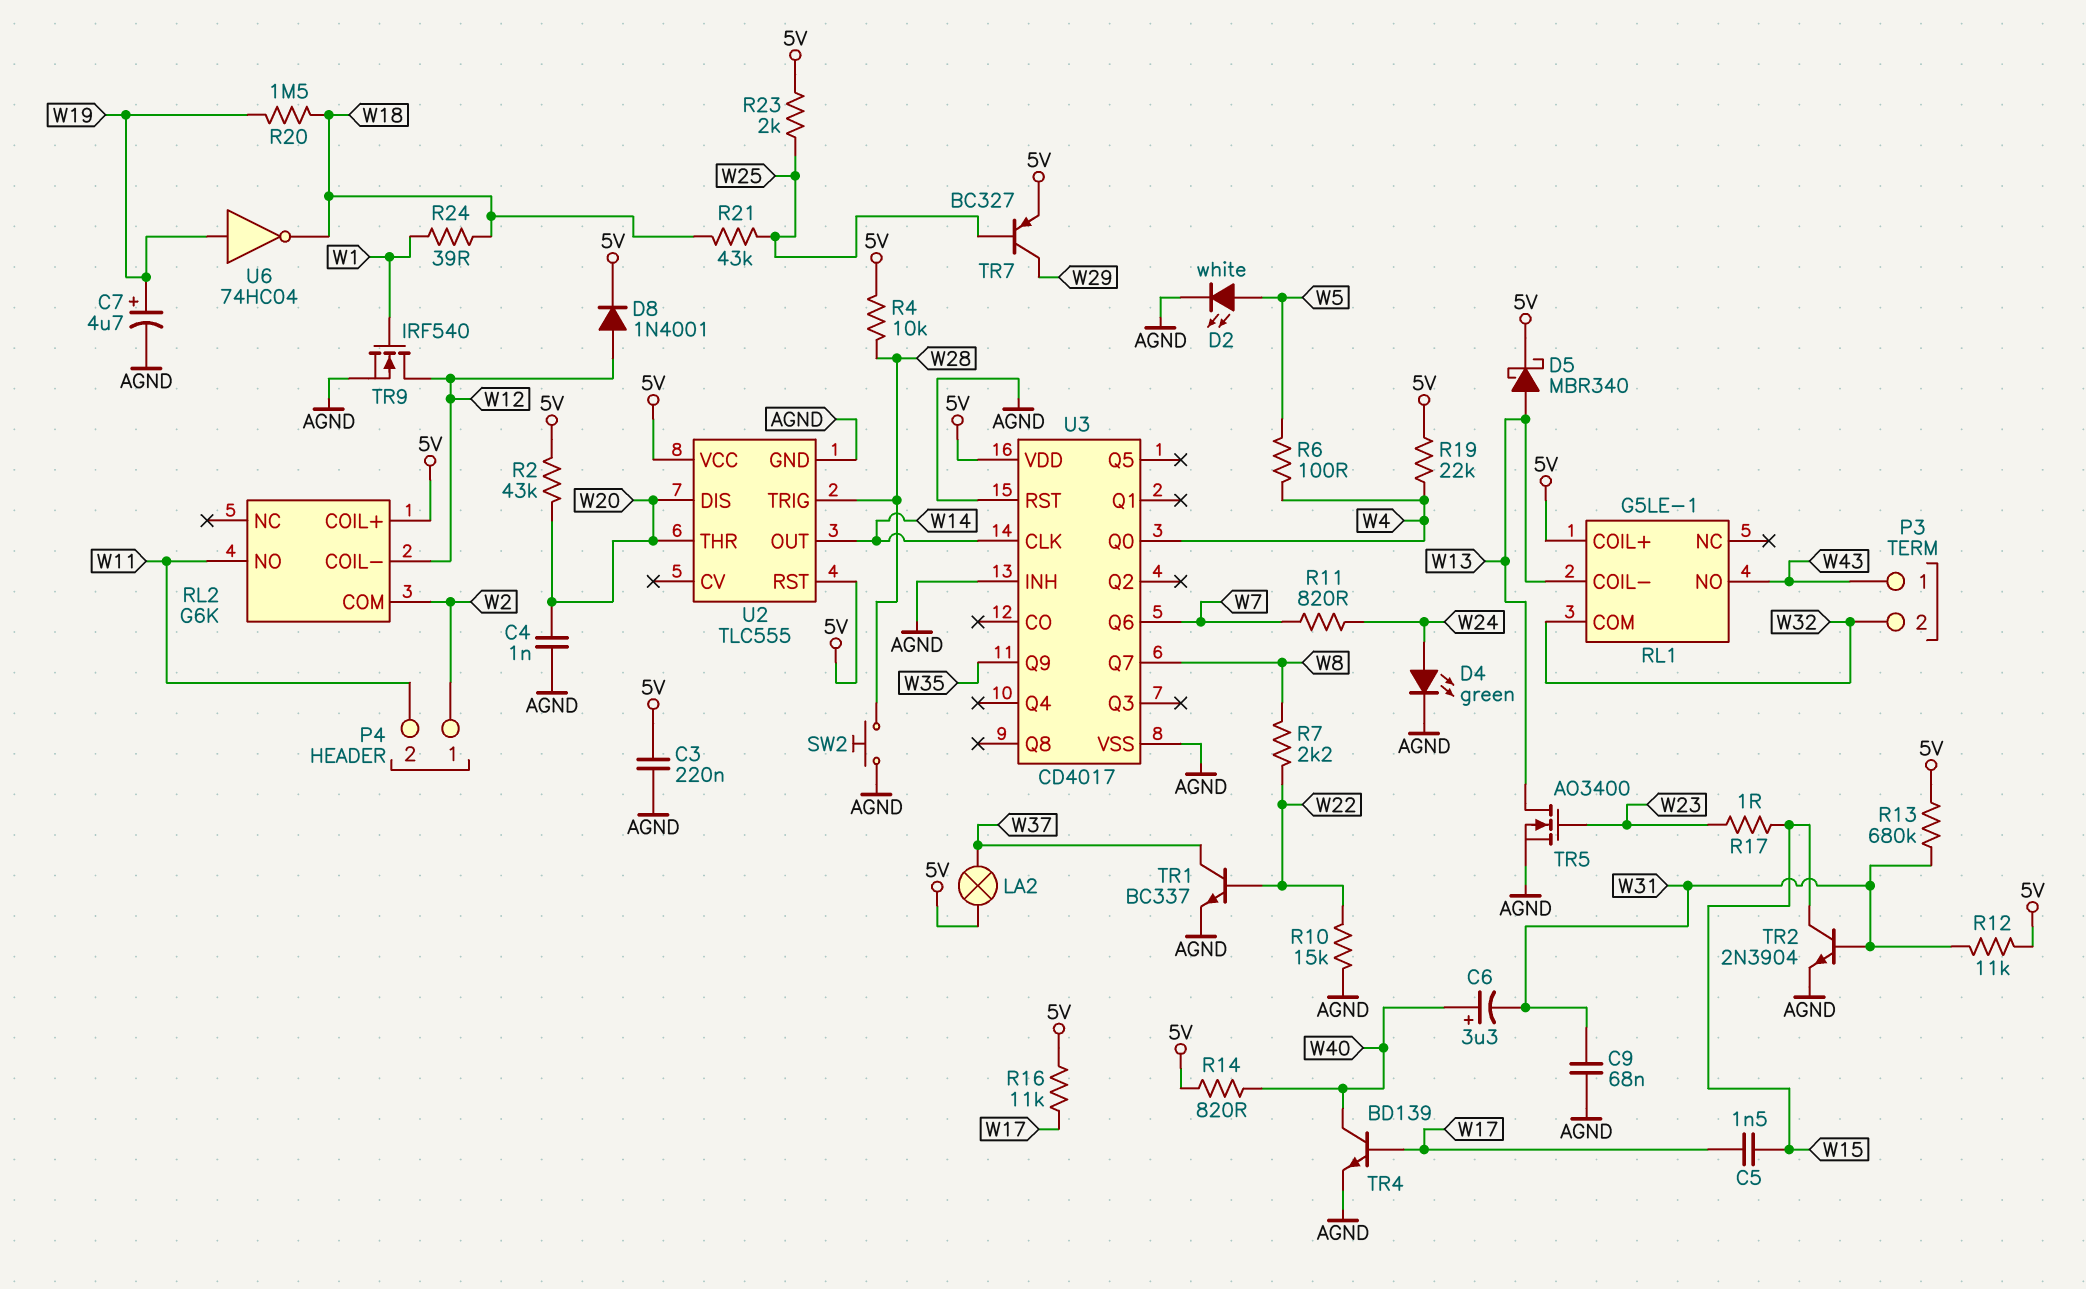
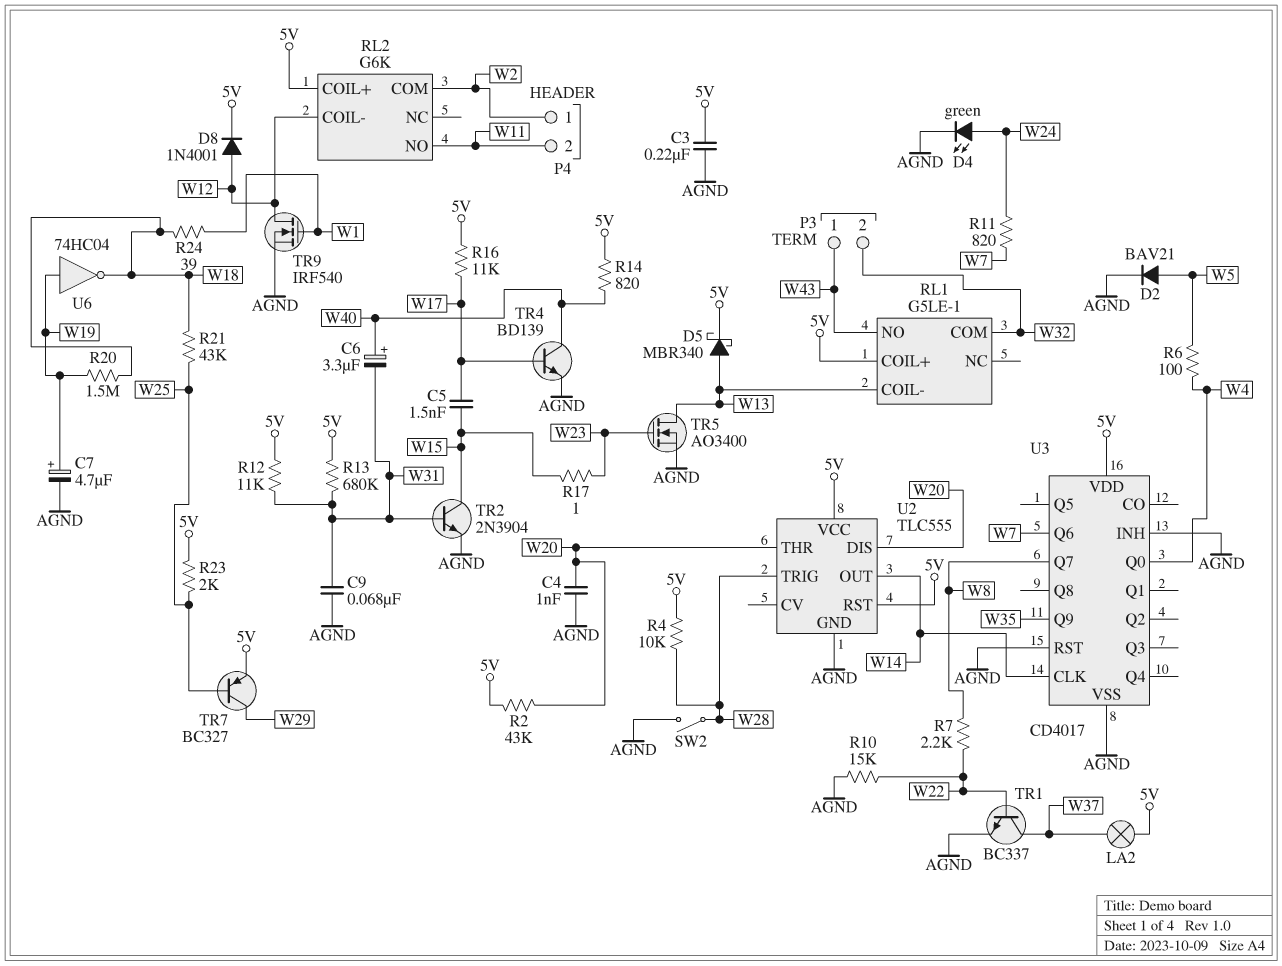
D2: LED white (A W5, K AGND) -> diode BAV21 (A W5, K AGND)
R19: 22k (5V, W4) -> none
SW2: button (AGND, W28) -> switch (AGND, W28)

